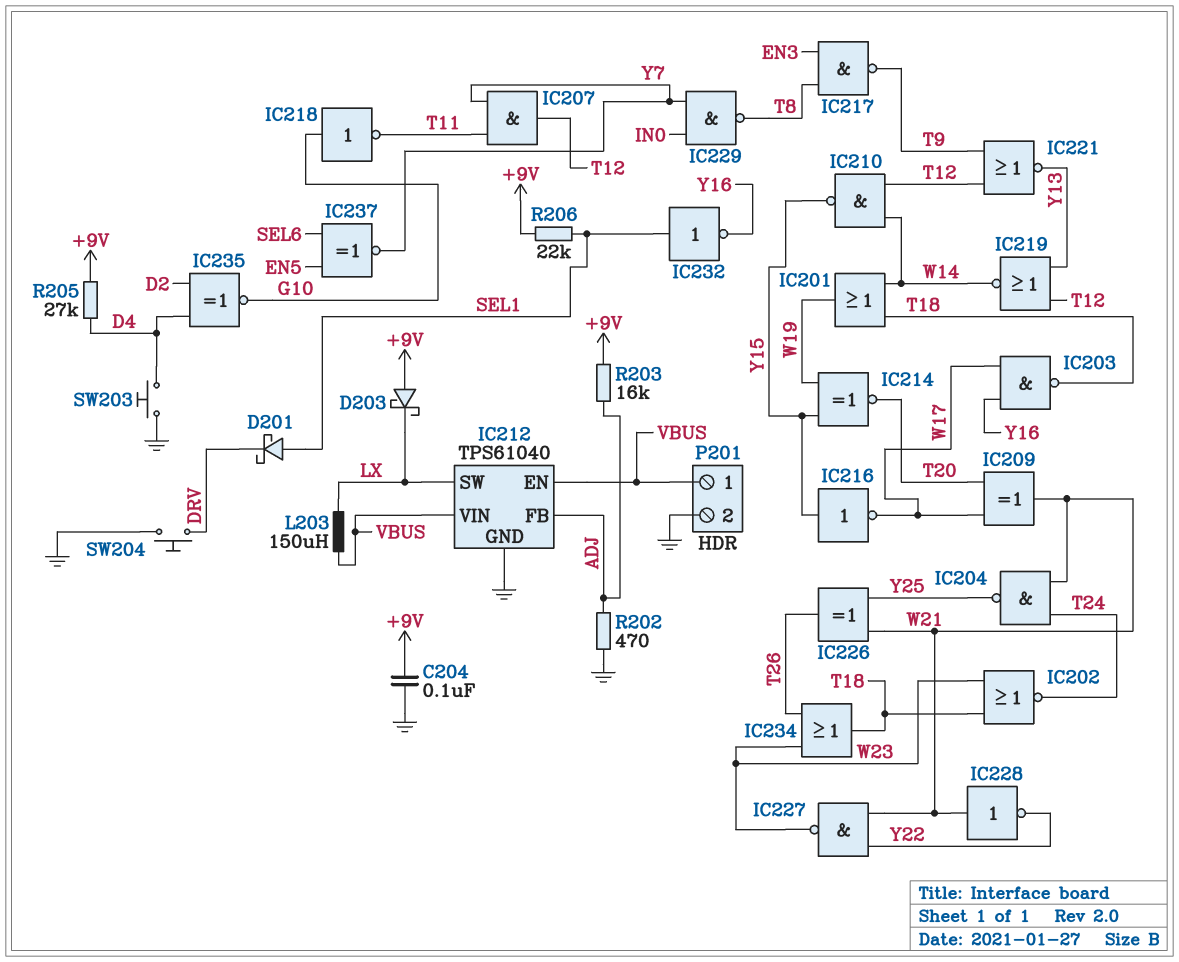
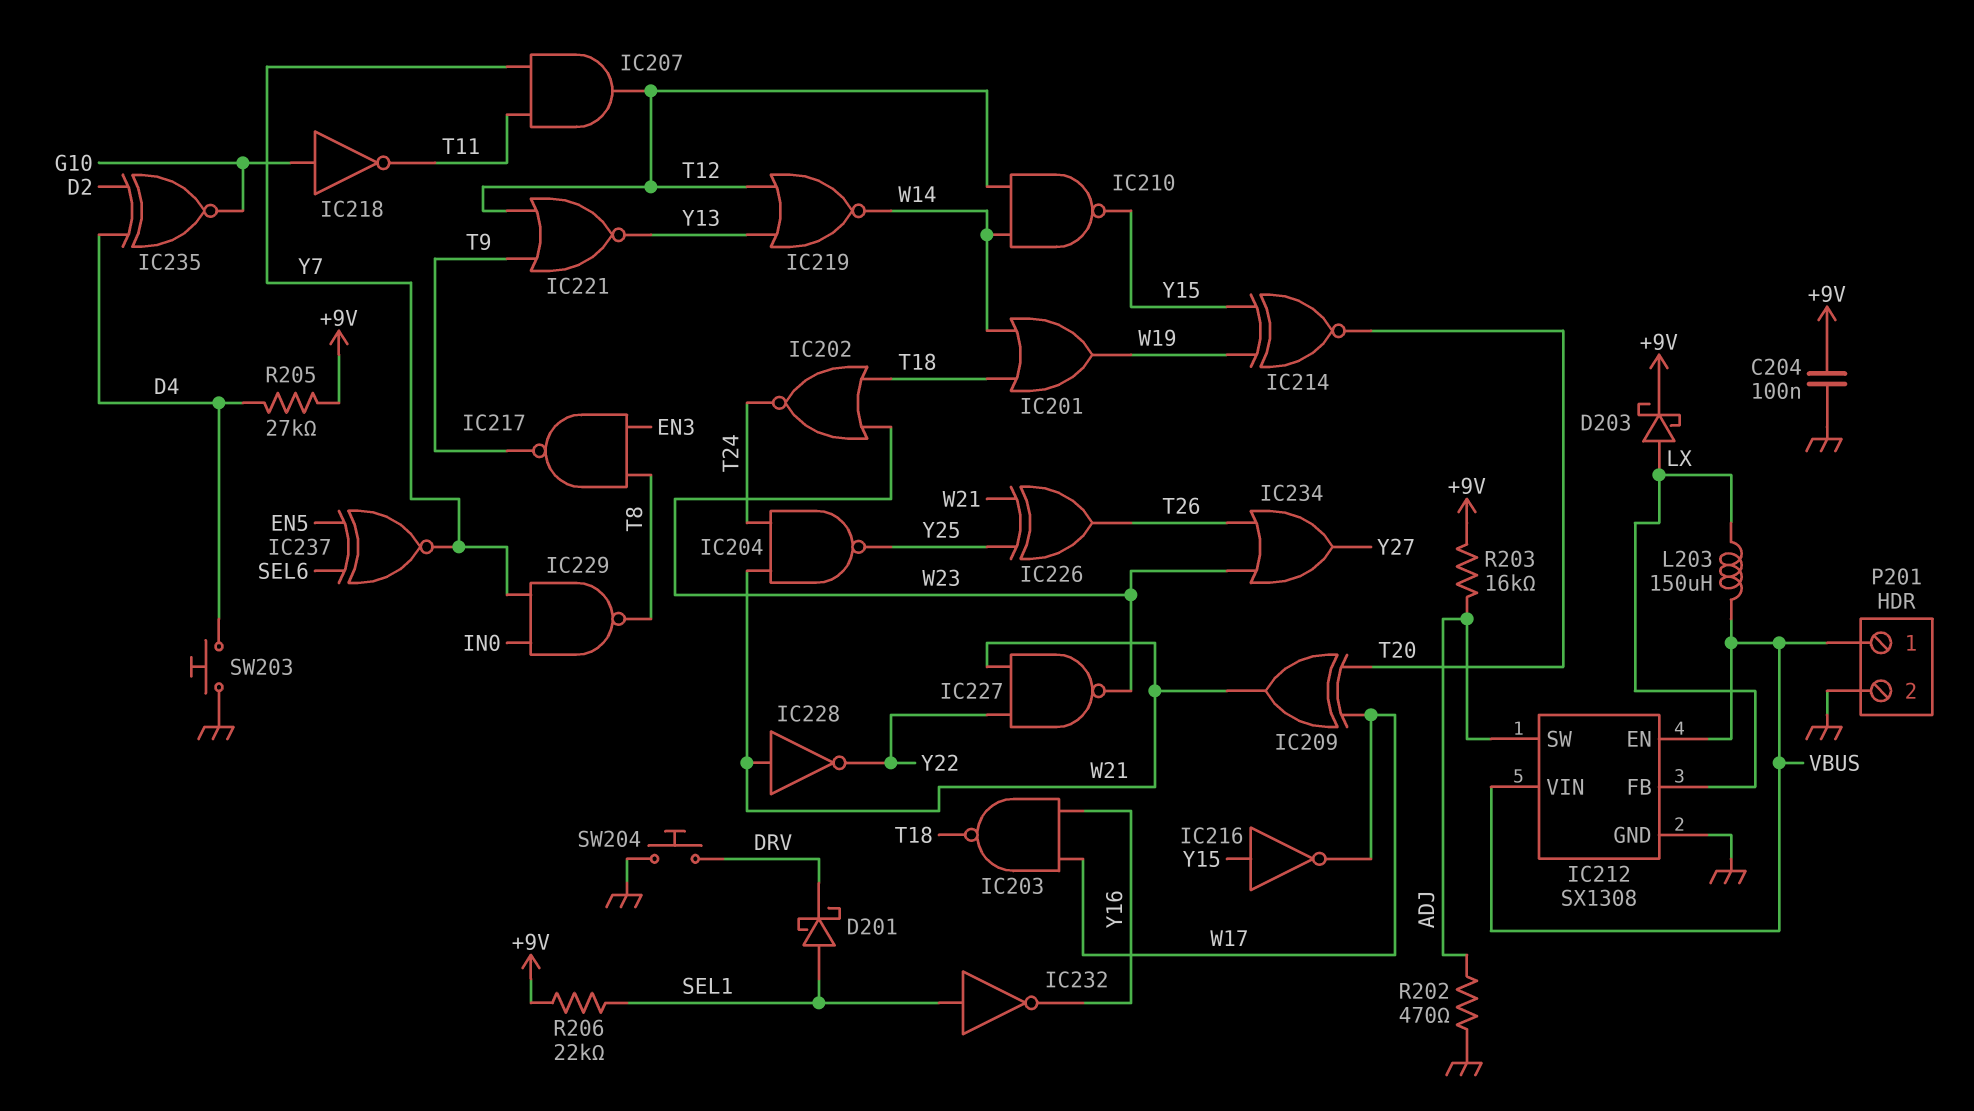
D203: schottky (A +9V, K LX) -> schottky (A LX, K +9V)
IC212: TPS61040 -> SX1308
IC212 pin FB: ADJ -> LX
IC212 pin SW: LX -> ADJ
IC234: OR (in T26, in W23, out T18) -> OR (in T26, in W23, out Y27)

